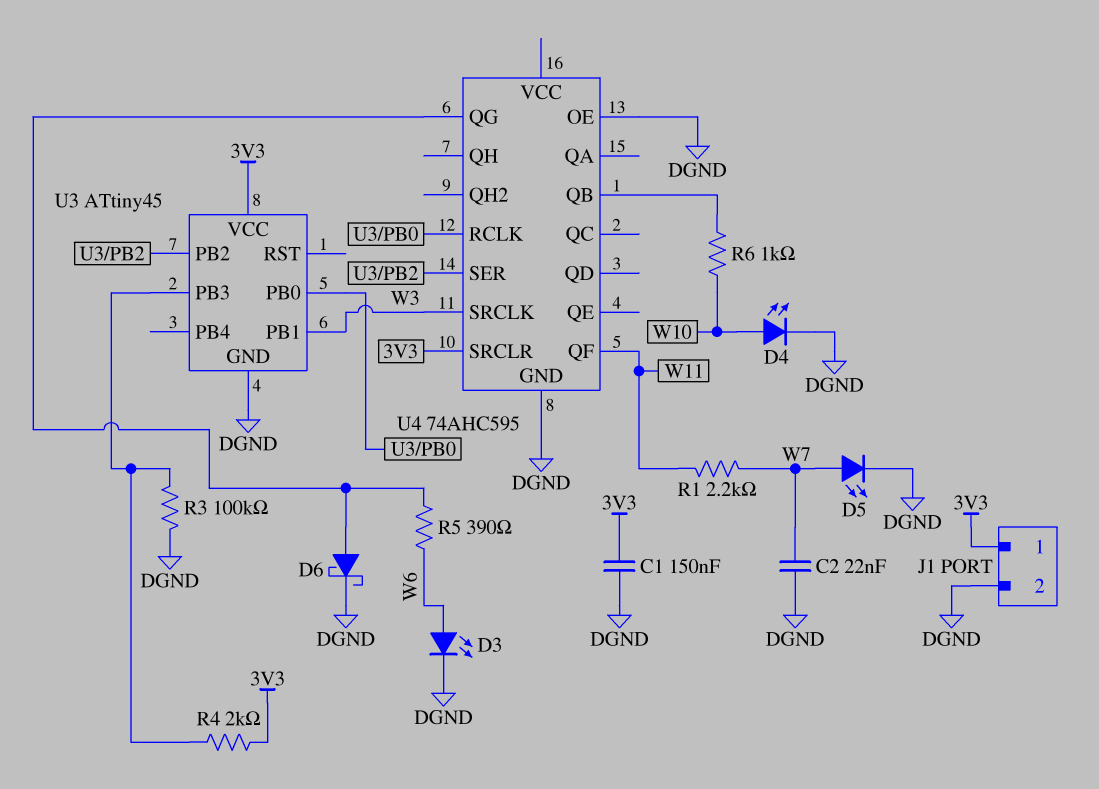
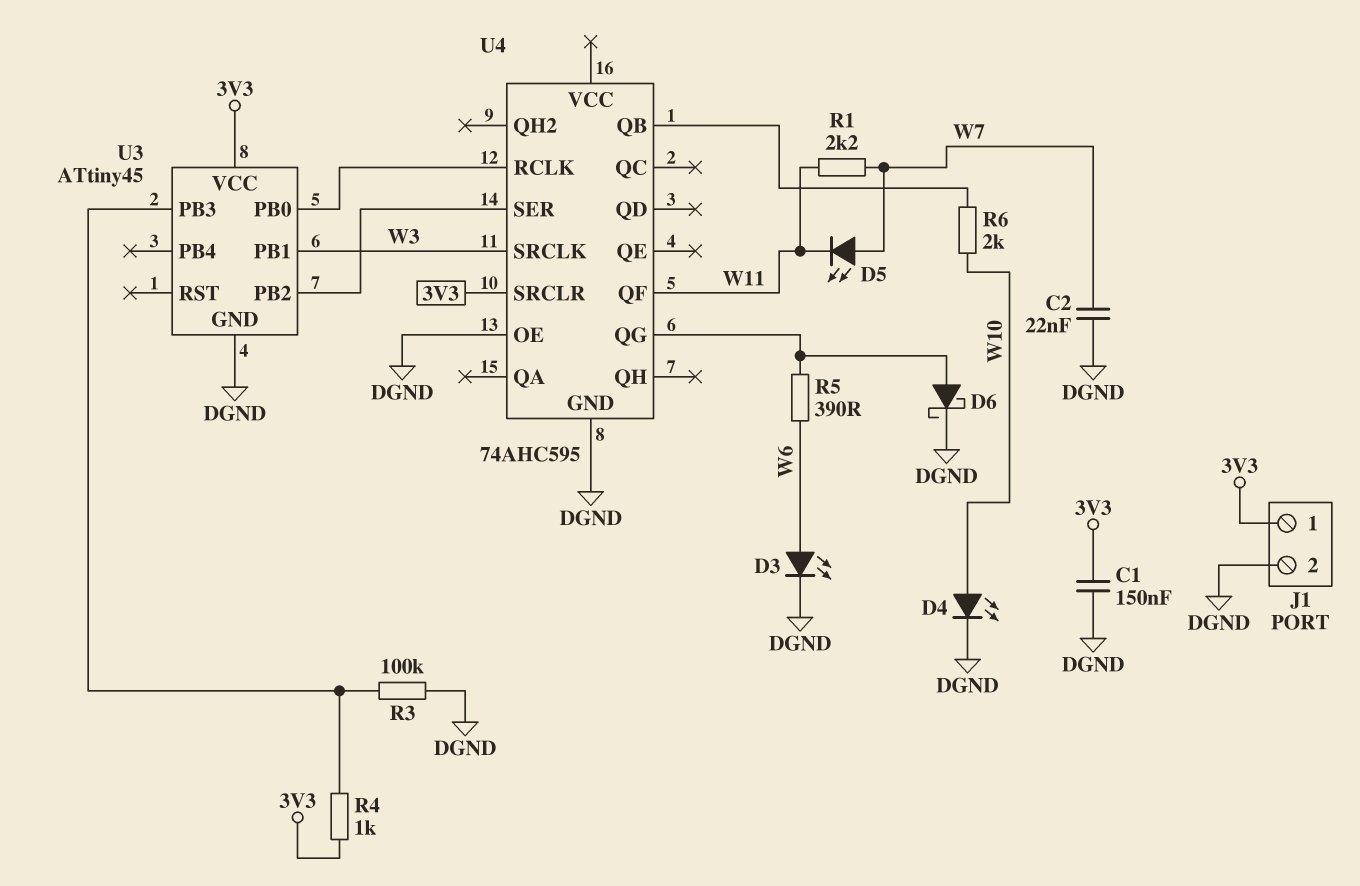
D5: LED (A W7, K DGND) -> LED (A W7, K W11)
R4: 2k (3V3, U3/PB3) -> 1k (3V3, U3/PB3)
R6: 1k (U4/QB, W10) -> 2k (U4/QB, W10)

